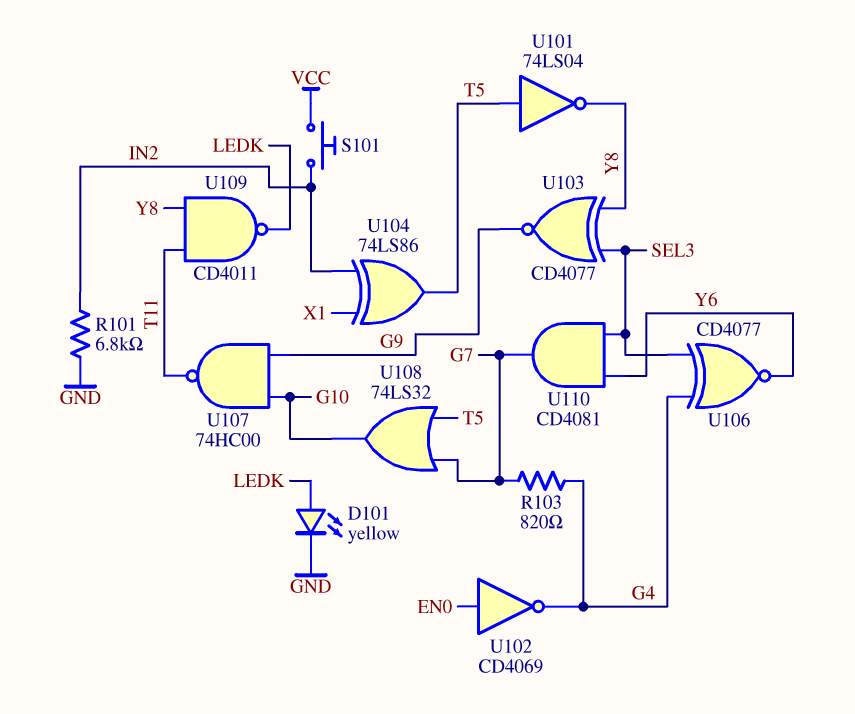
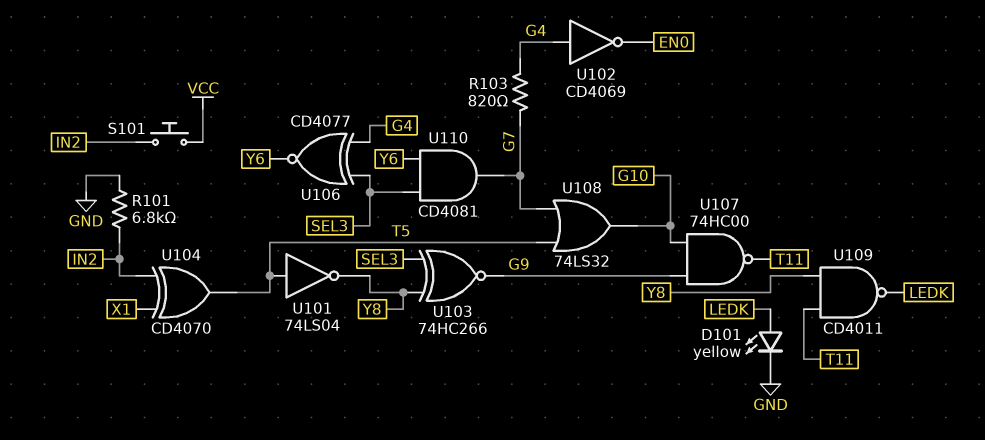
U102: NOT CD4069 (in EN0, out G4) -> NOT CD4069 (in G4, out EN0)
U103: XNOR CD4077 (in SEL3, in Y8, out G9) -> XNOR 74HC266 (in SEL3, in Y8, out G9)
U104: XOR 74LS86 (in IN2, in X1, out T5) -> XOR CD4070 (in IN2, in X1, out T5)

